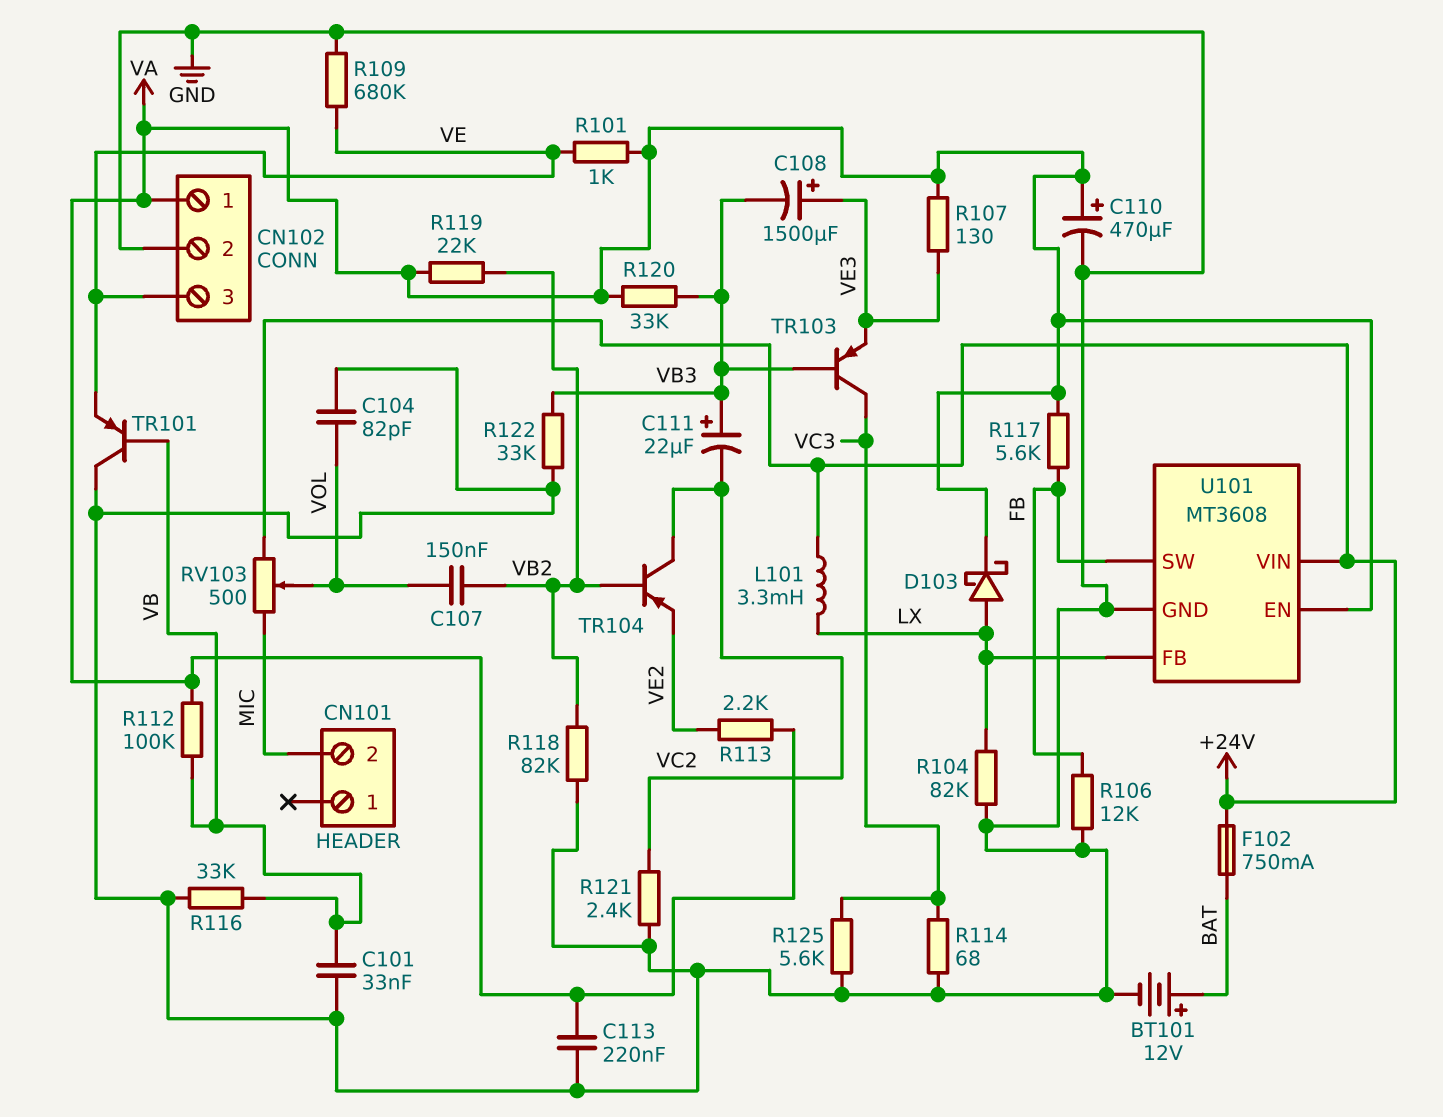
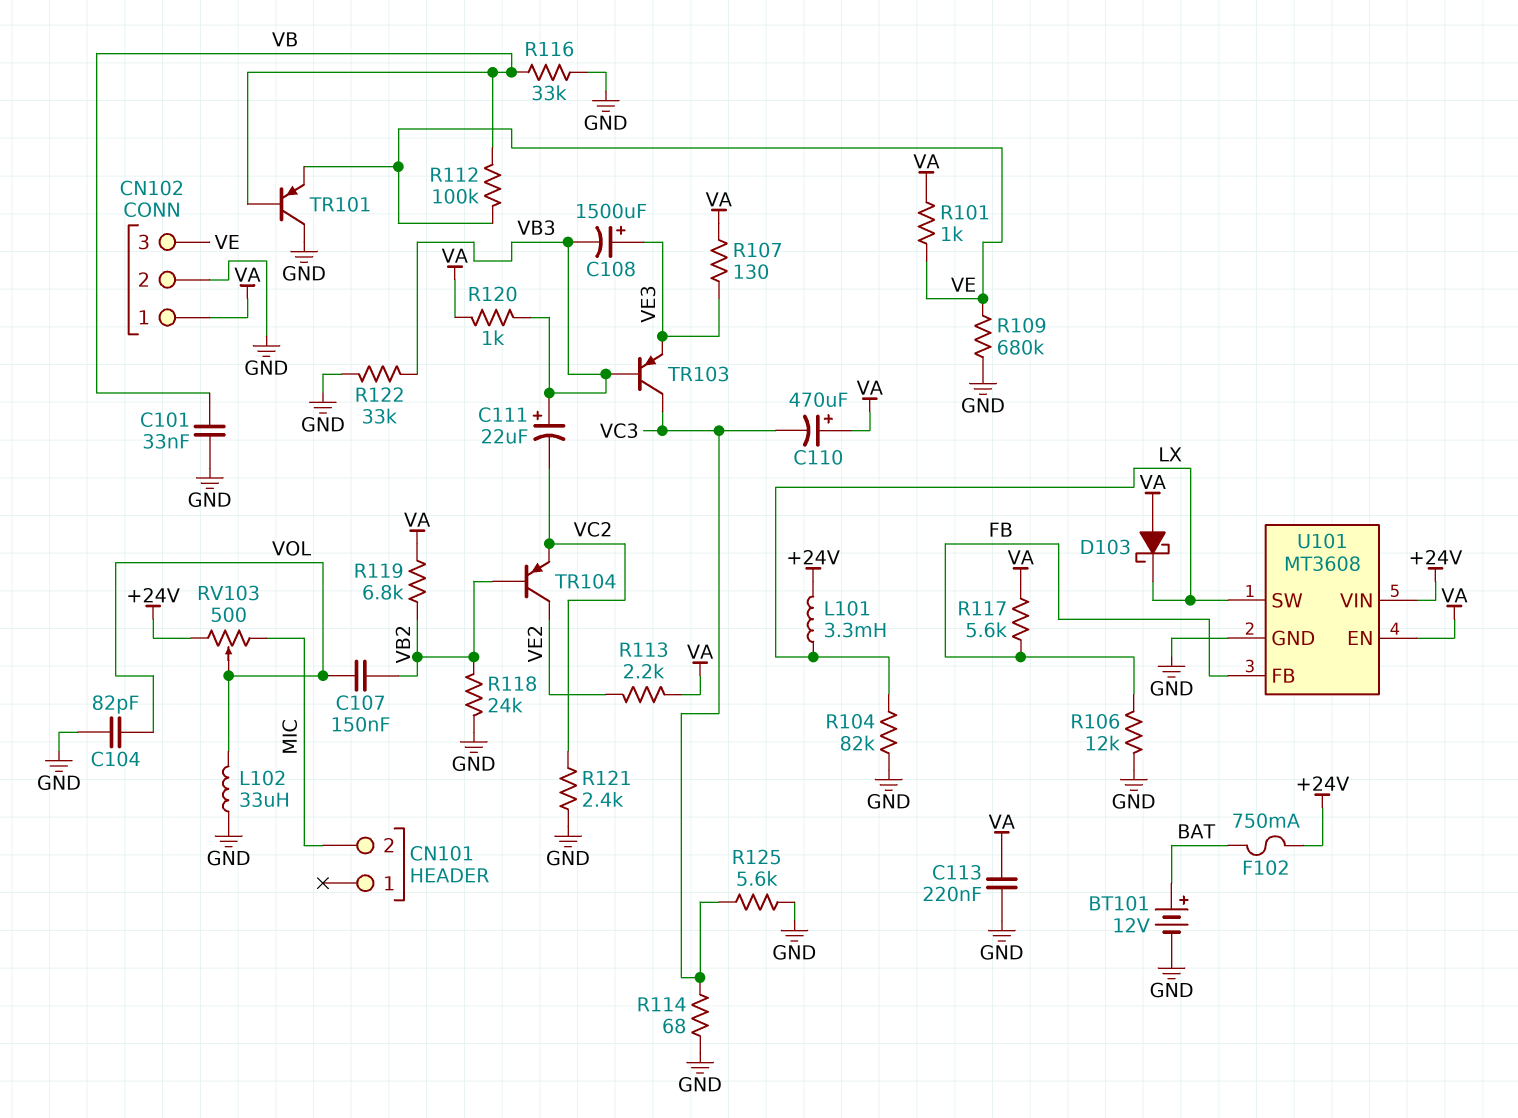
C110: 470uF (plus VA, minus GND) -> 470uF (plus VA, minus VC3)
D103: schottky (A LX, K VA) -> schottky (A VA, K LX)
L102: none -> 33uH (GND, VOL)
R112: 100k (VA, VB) -> 100k (VB, VE)
R118: 82k (GND, VB2) -> 24k (GND, VB2)
R119: 22k (VA, VB2) -> 6.8k (VA, VB2)
R120: 33k (VA, VB3) -> 1k (VA, VB3)
TR104: PNP (B VB2, C VC2, E VE2) -> PNP (B VB2, C VE2, E VC2)
U101 pin FB: LX -> FB
U101 pin SW: FB -> LX

